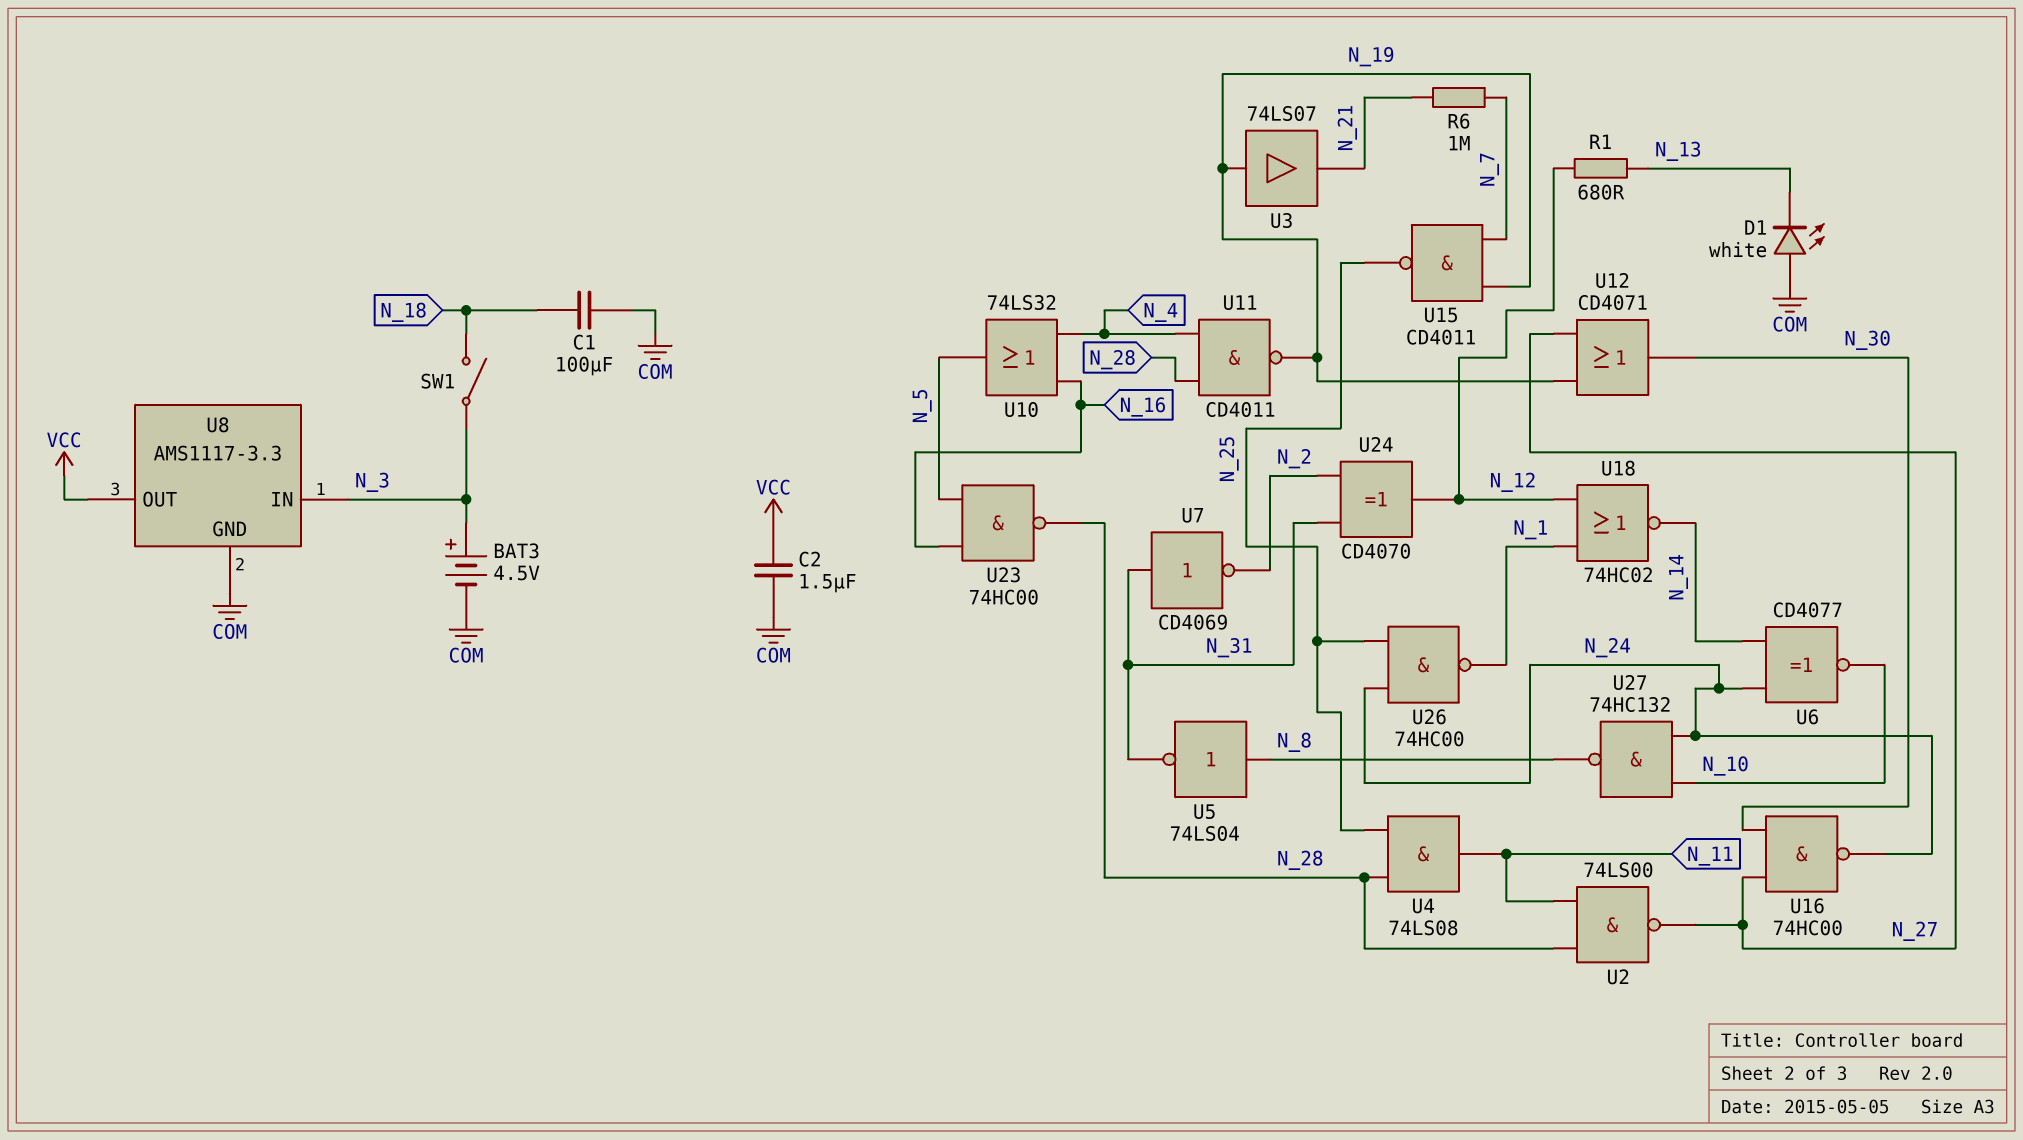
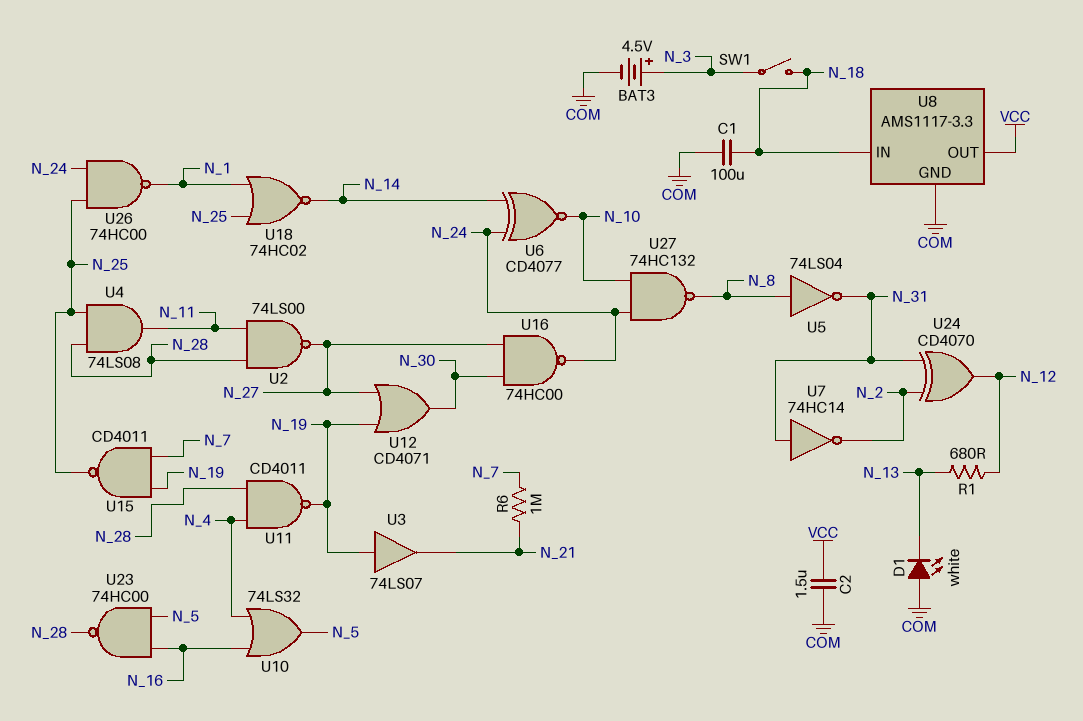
U7: NOT CD4069 (in N_31, out N_2) -> NOT 74HC14 (in N_31, out N_2)
U8 pin IN: N_3 -> N_18
U18: NOR 74HC02 (in N_1, in N_12, out N_14) -> NOR 74HC02 (in N_1, in N_25, out N_14)

